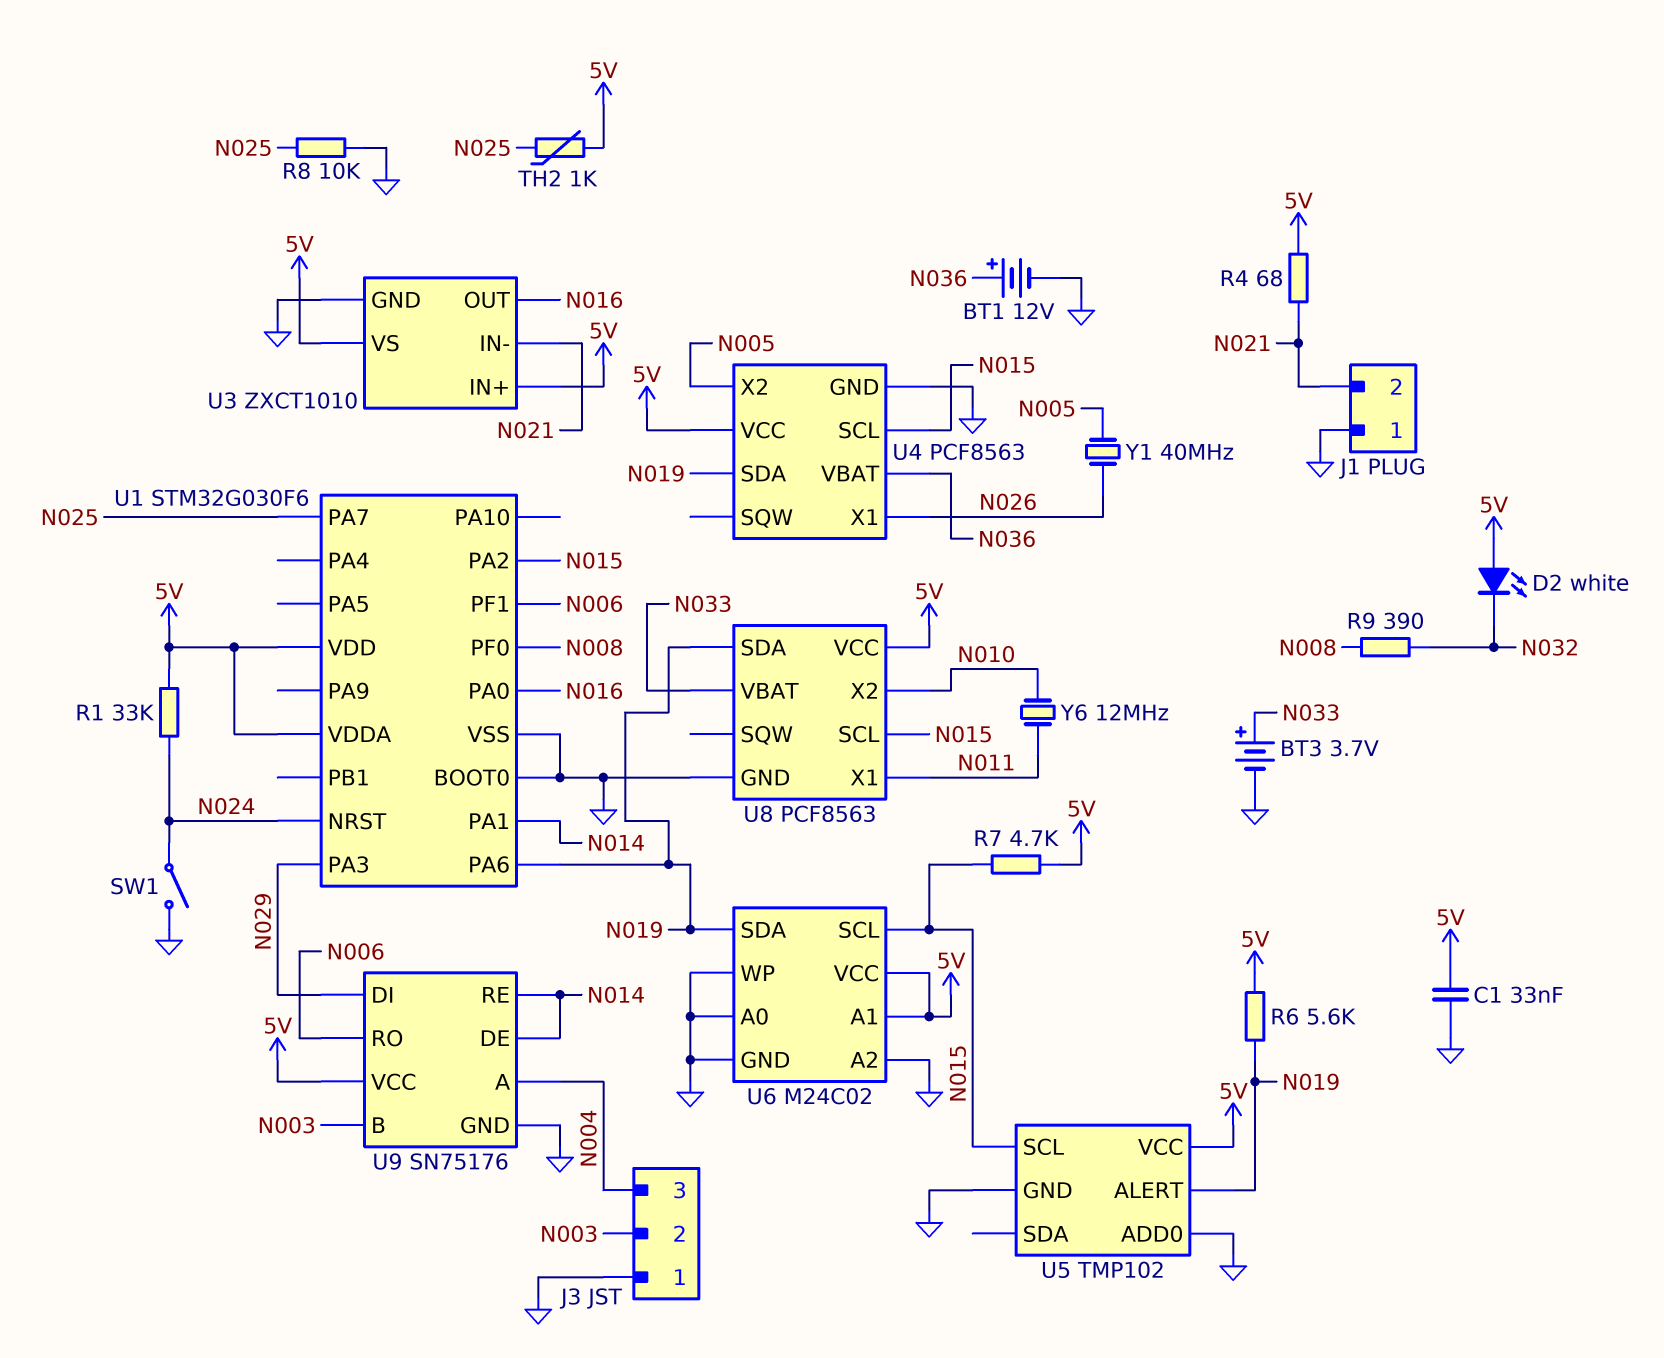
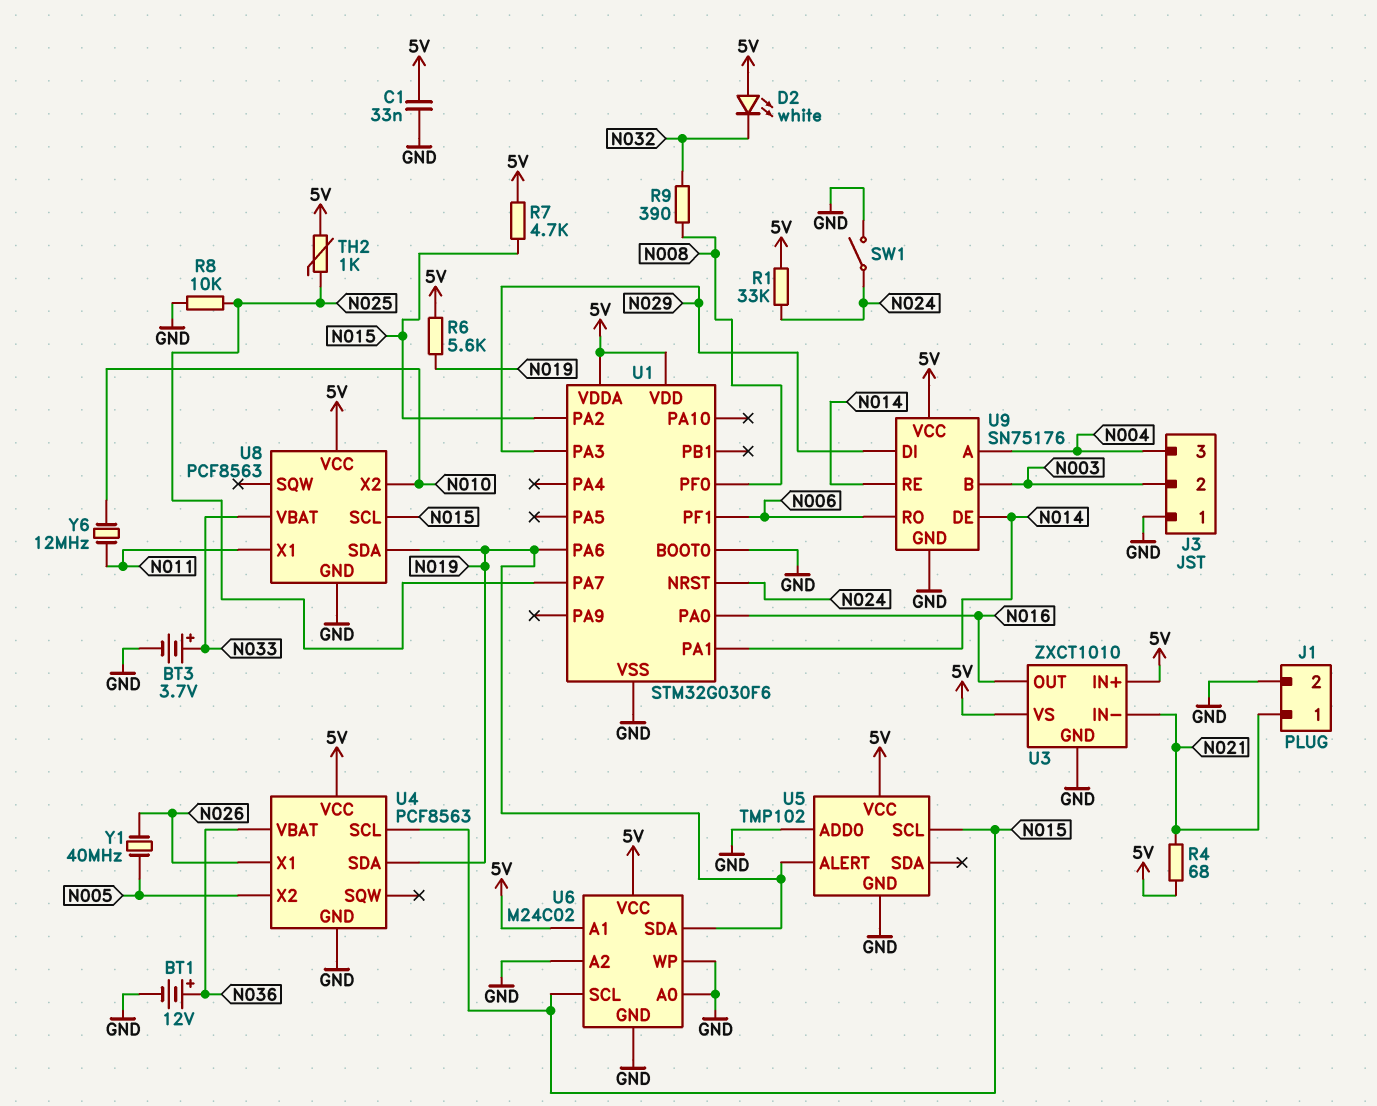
J1 pin 1: GND -> N021
J1 pin 2: N021 -> GND

